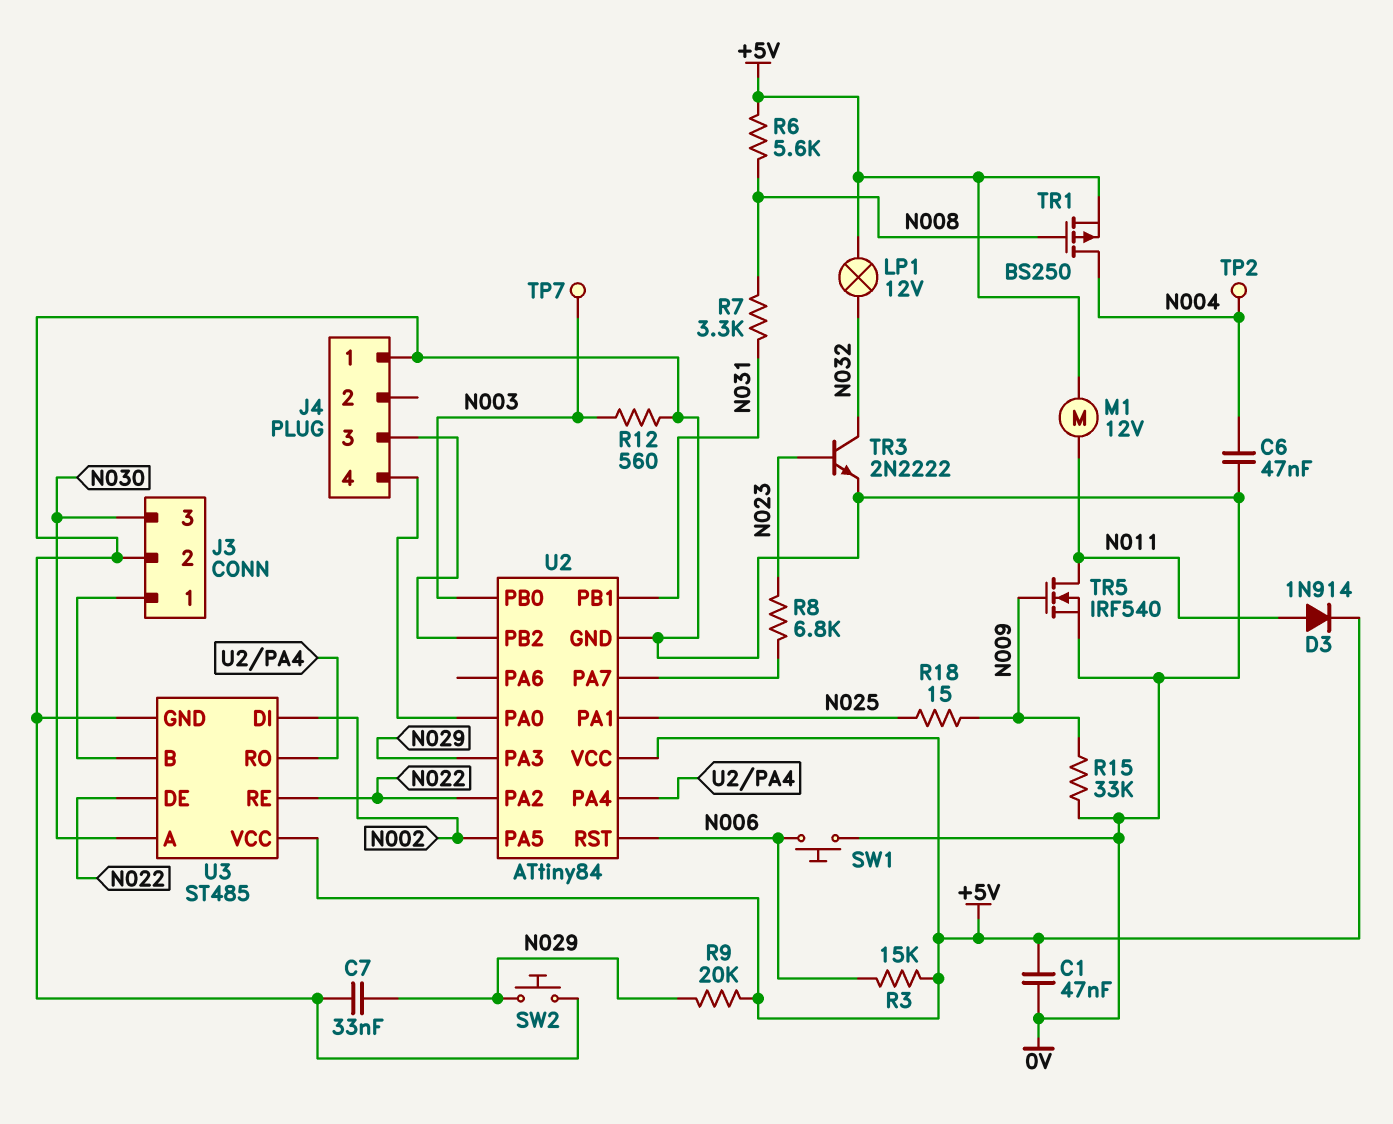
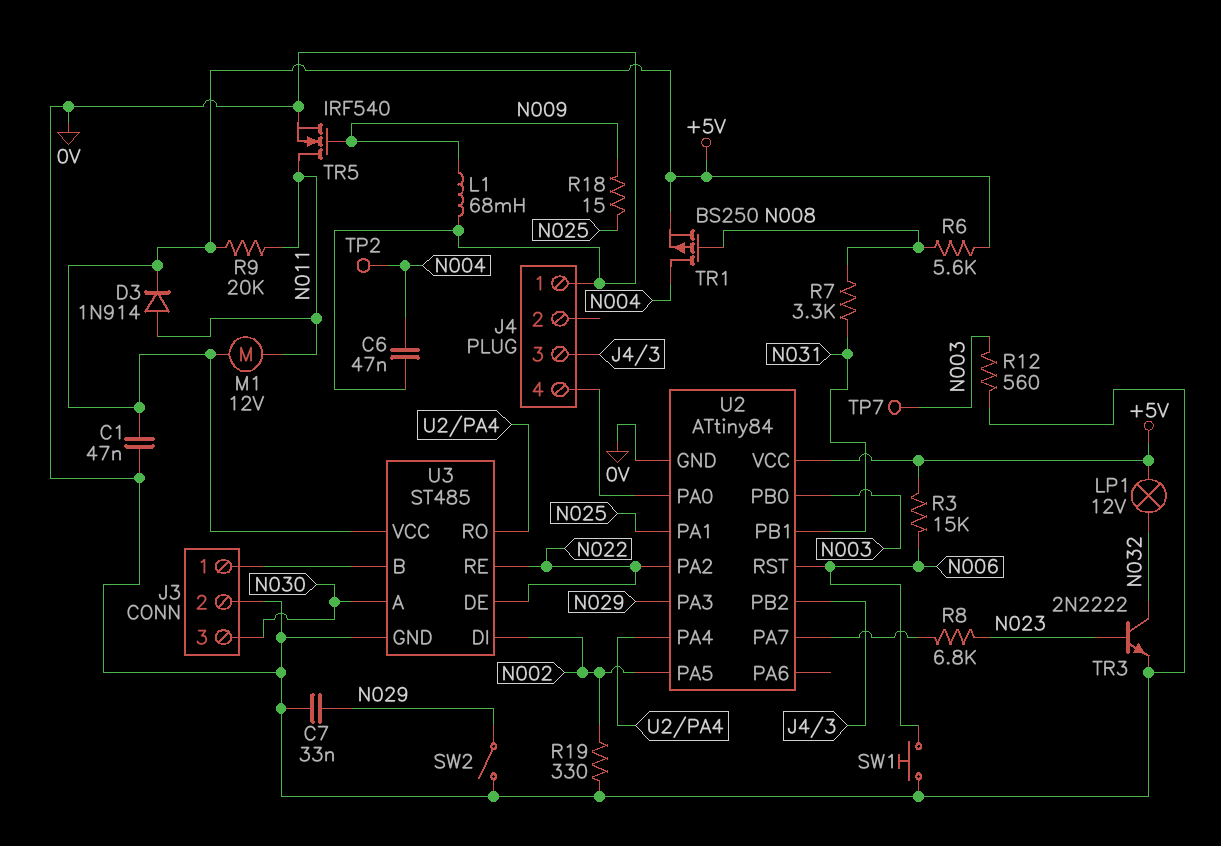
L1: none -> 68mH (0V, N009)
R9: 20k (+5V, N029) -> 20k (+5V, N011)
R15: 33k (0V, N009) -> none
R19: none -> 330 (0V, N002)
SW2: button (0V, N029) -> switch (0V, N029)

